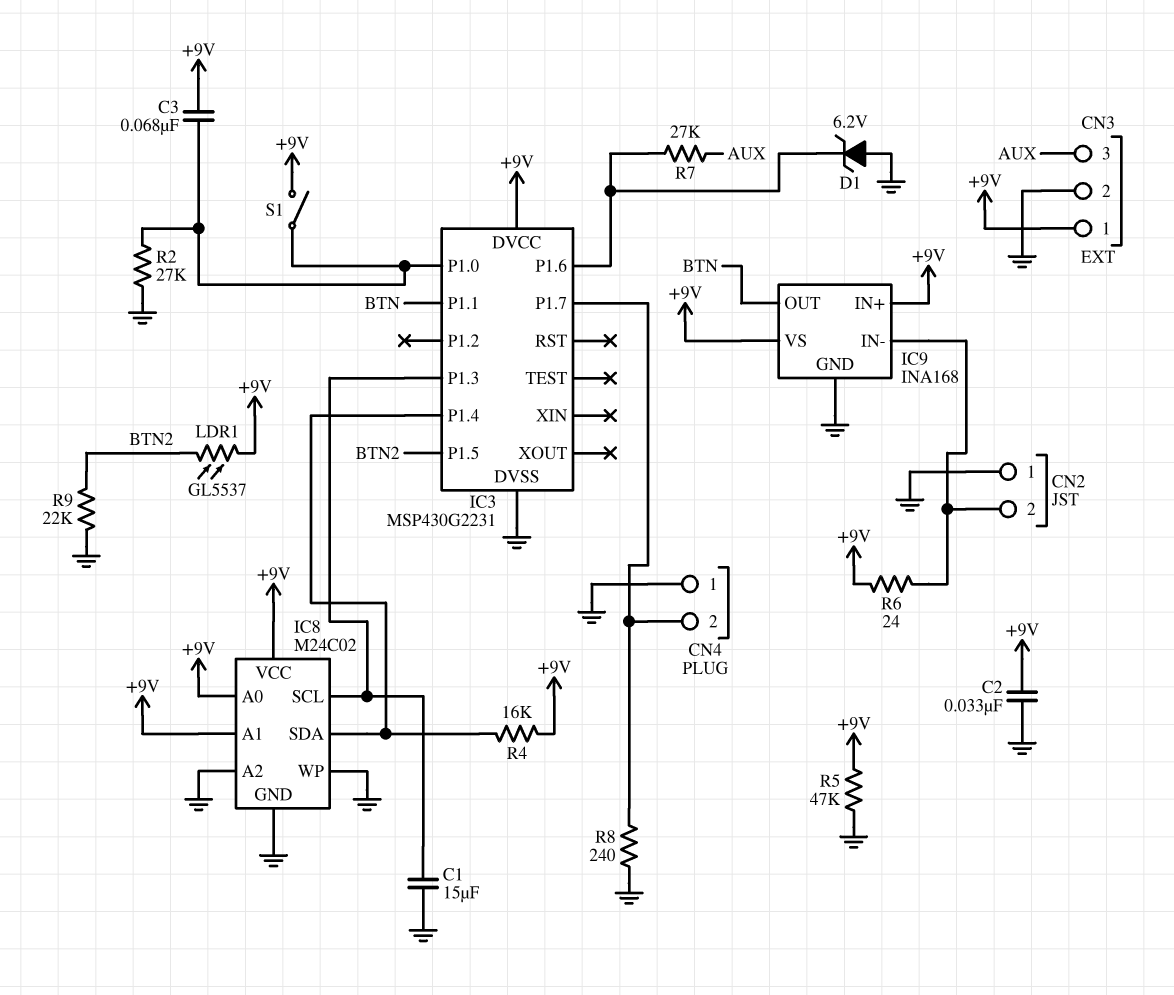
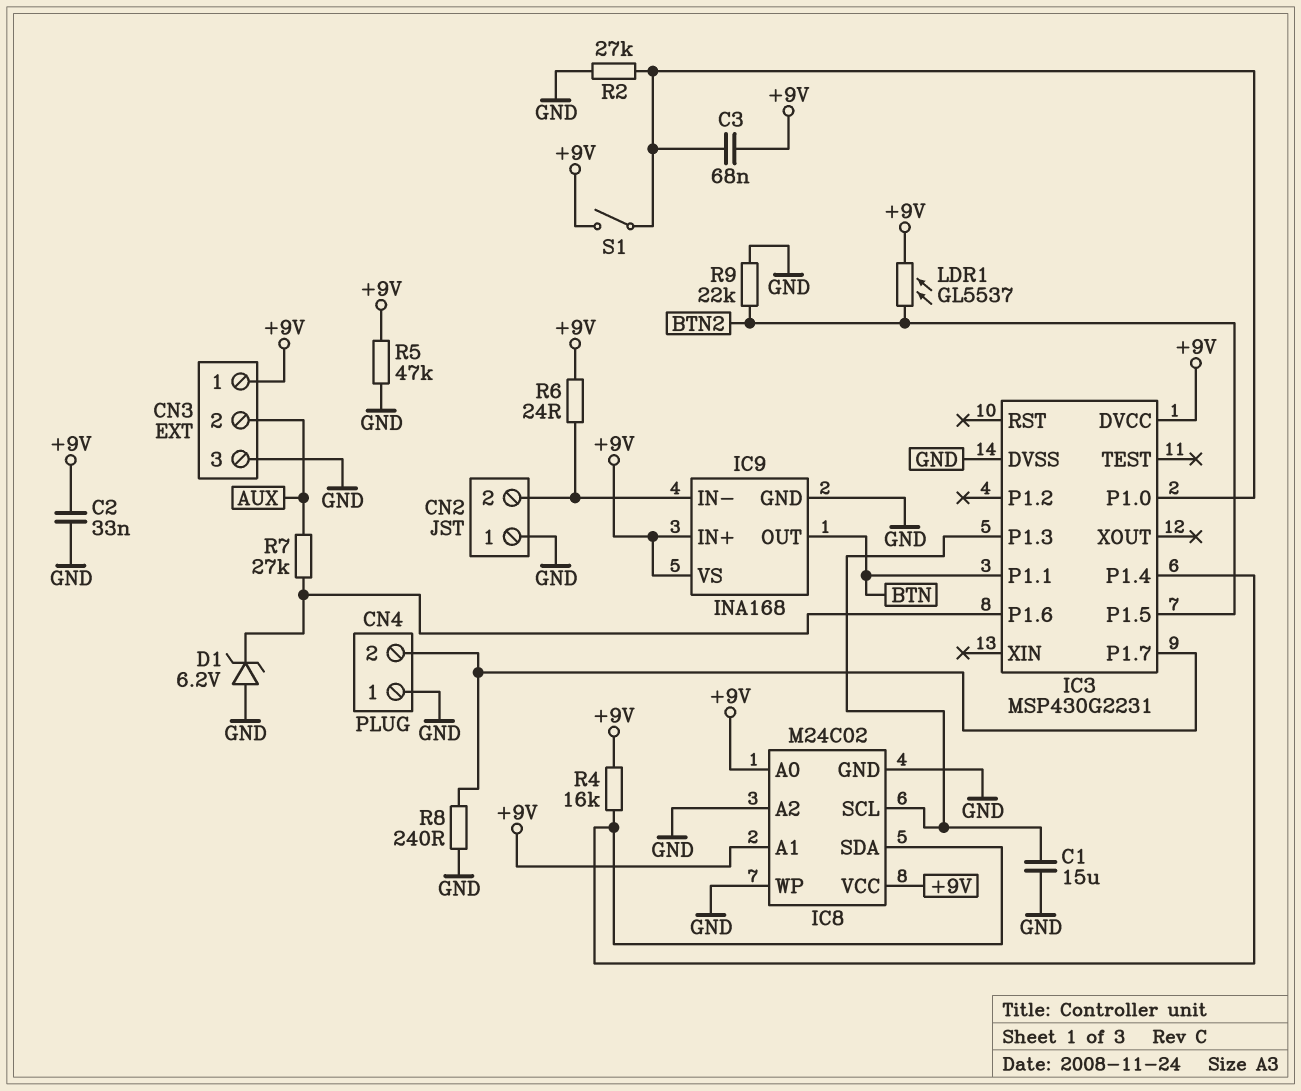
CN3 pin 2: GND -> AUX
CN3 pin 3: AUX -> GND

